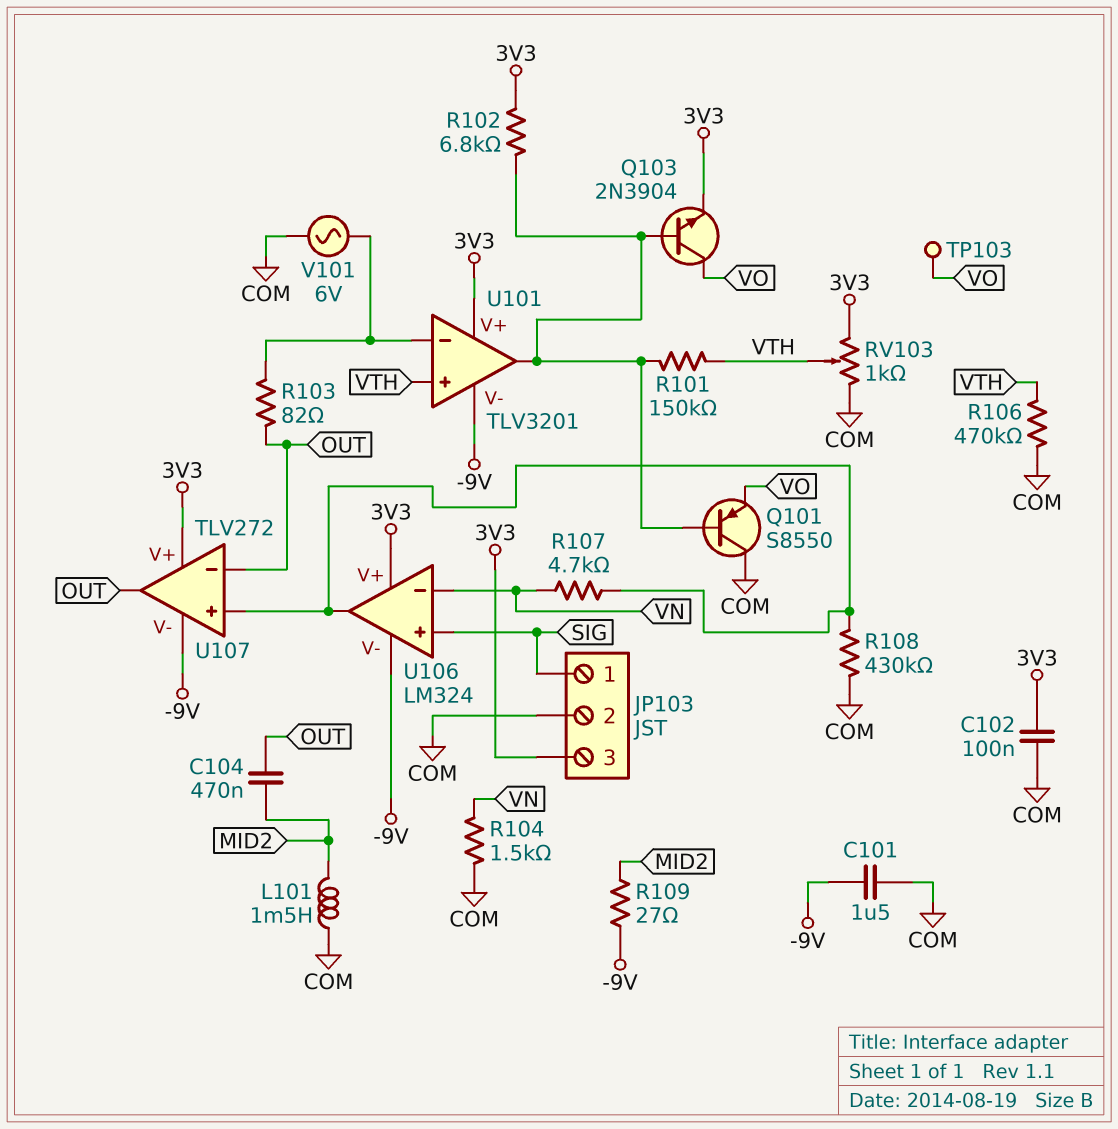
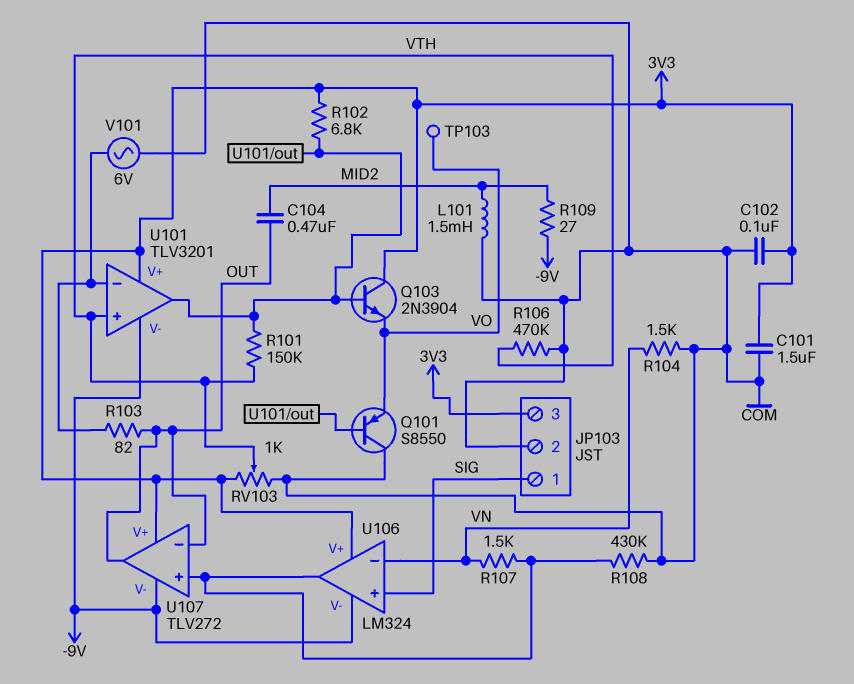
C101: 1.5uF (-9V, COM) -> 1.5uF (3V3, COM)
Q103: NPN 2N3904 (B U101/out, C VO, E 3V3) -> NPN 2N3904 (B U101/out, C 3V3, E VO)
R107: 4.7k (U106/out, VN) -> 1.5k (U106/out, VN)

